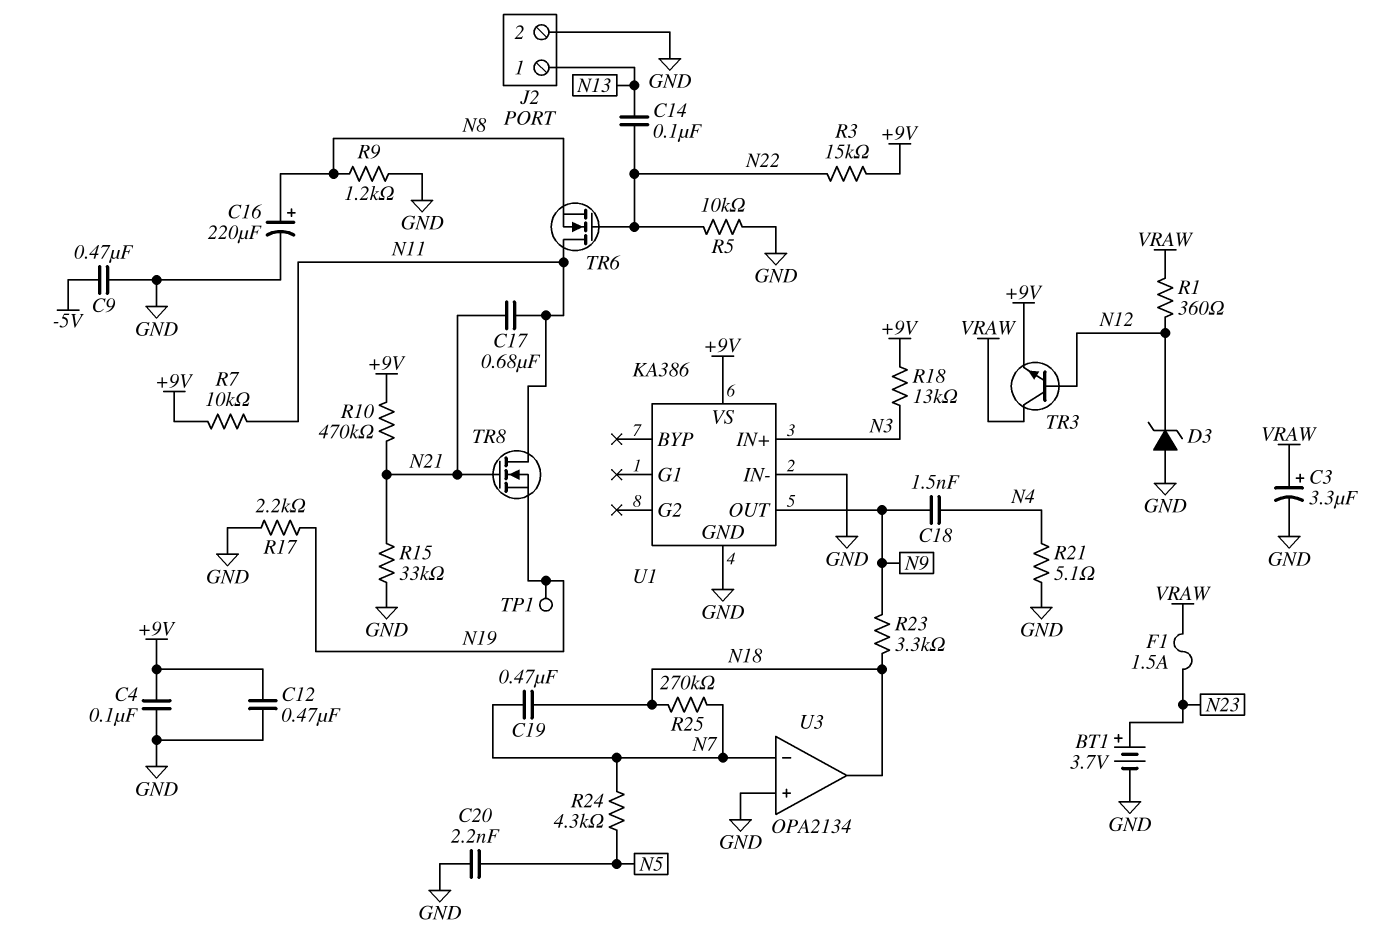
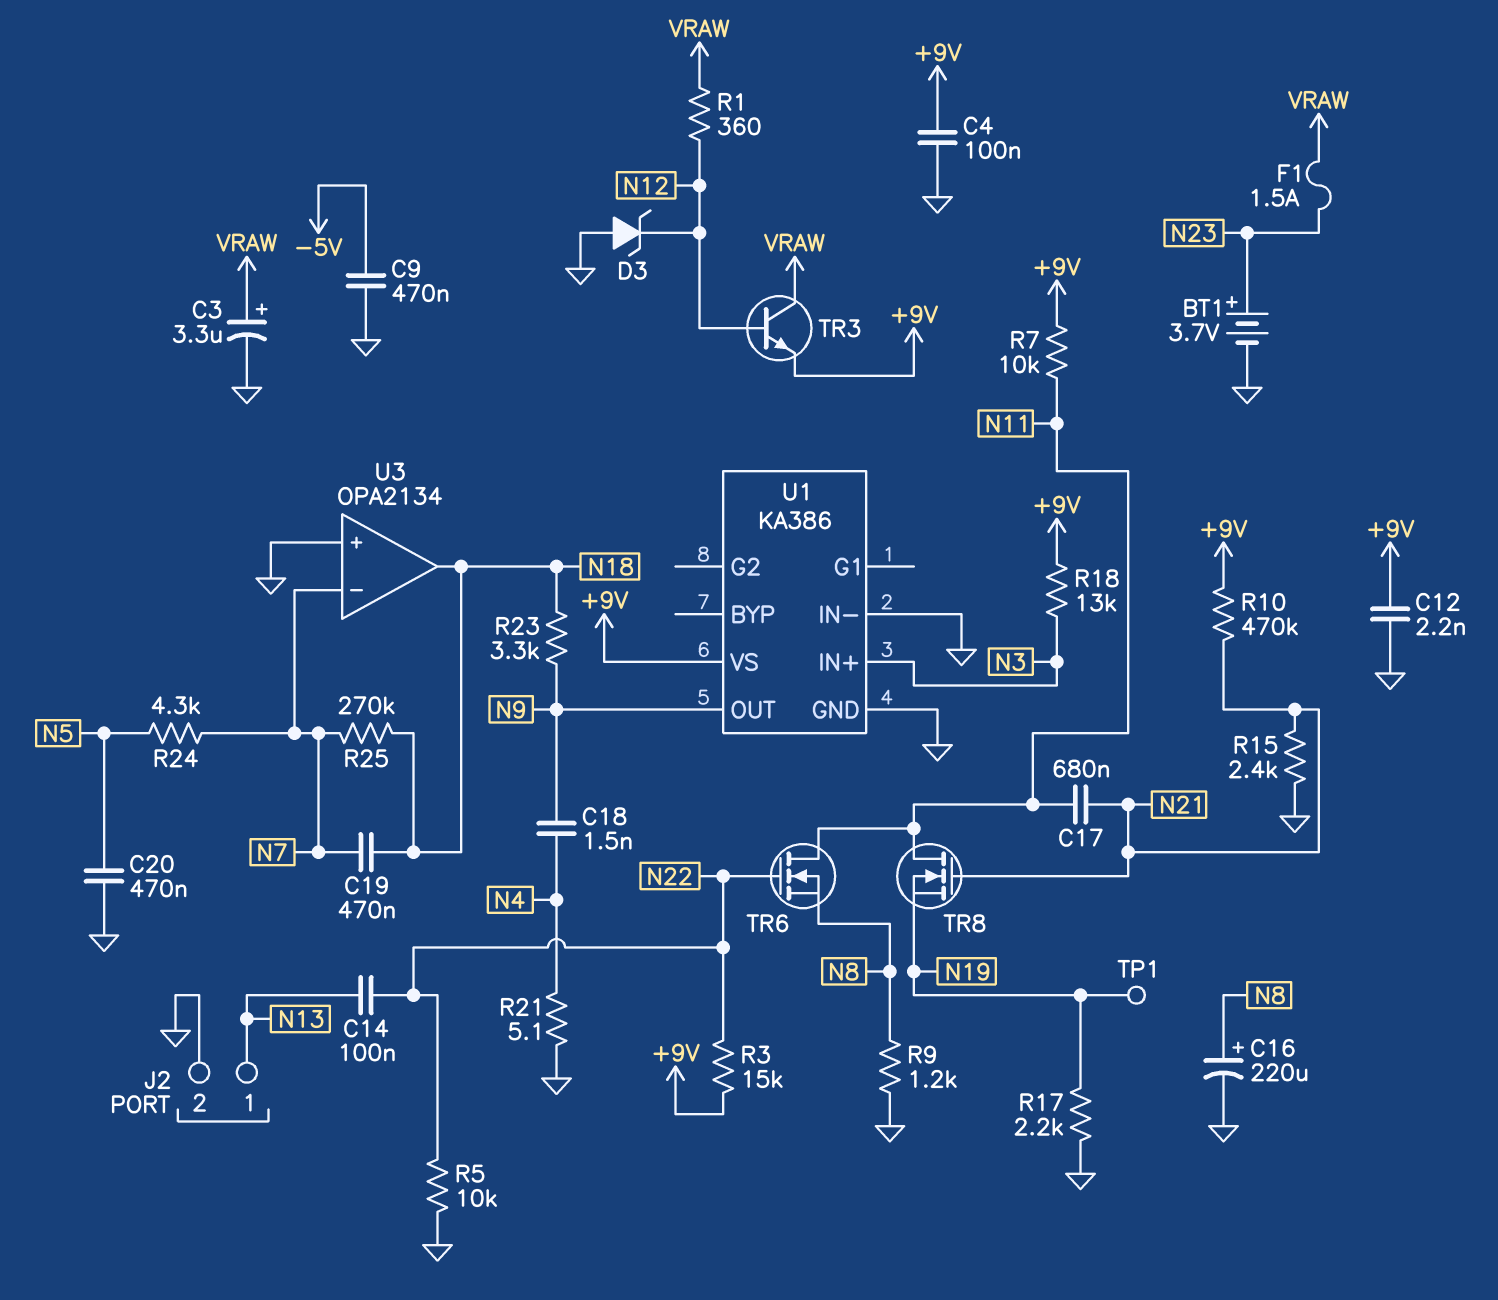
C12: 470nF (+9V, GND) -> 2.2nF (+9V, GND)
C20: 2.2nF (GND, N5) -> 470nF (GND, N5)
R15: 33k (GND, N21) -> 2.4k (GND, N21)

